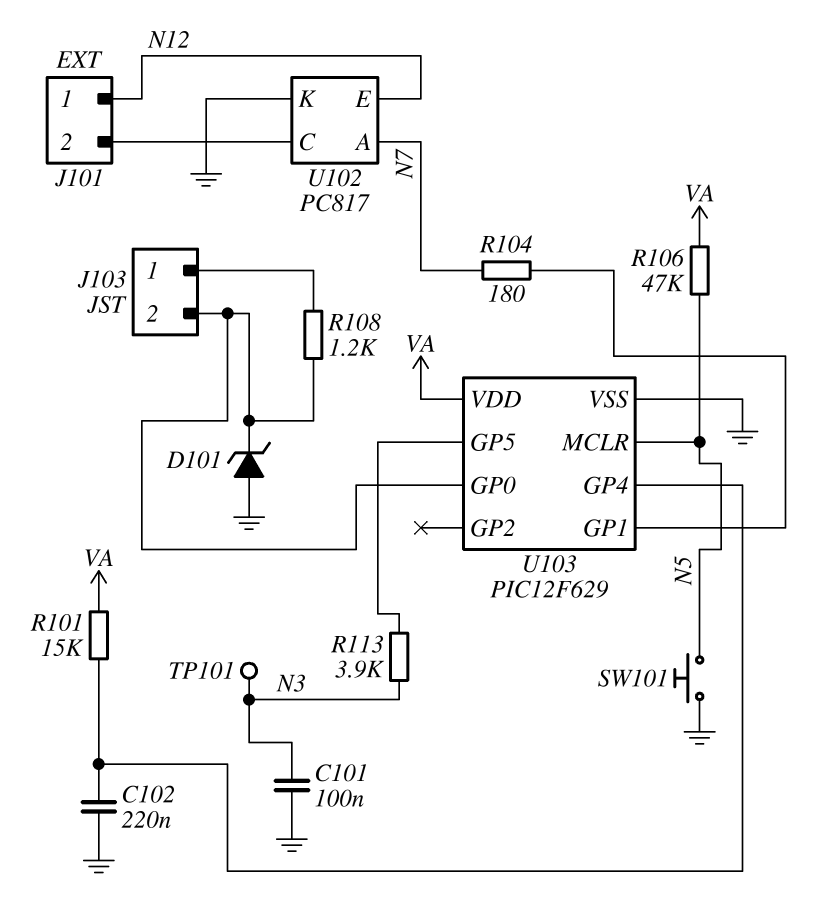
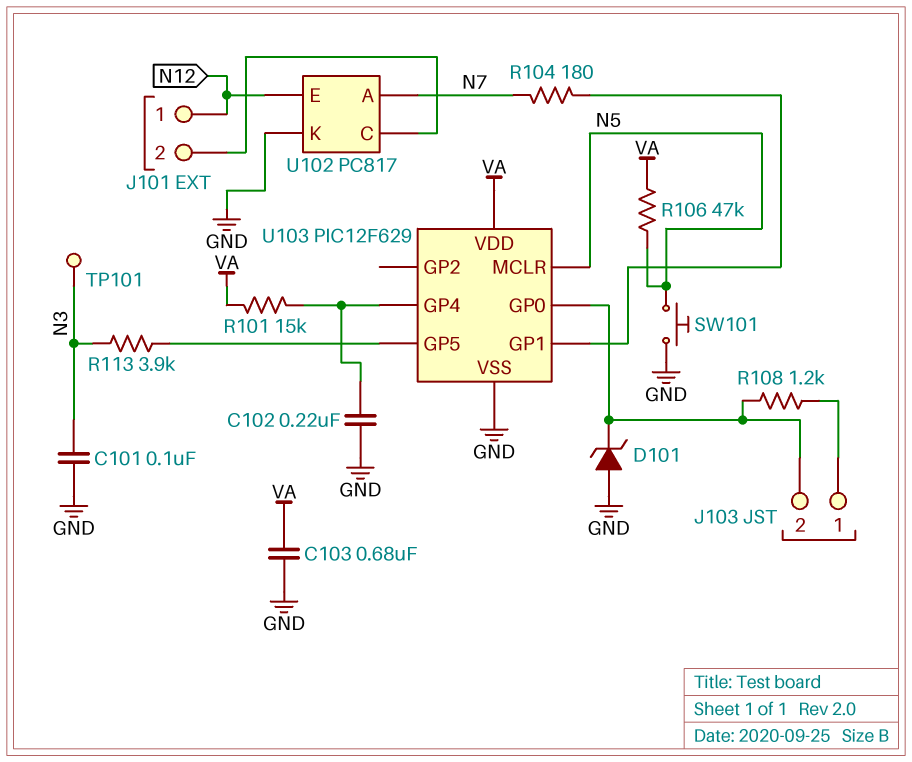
C103: none -> 680nF (GND, VA)

